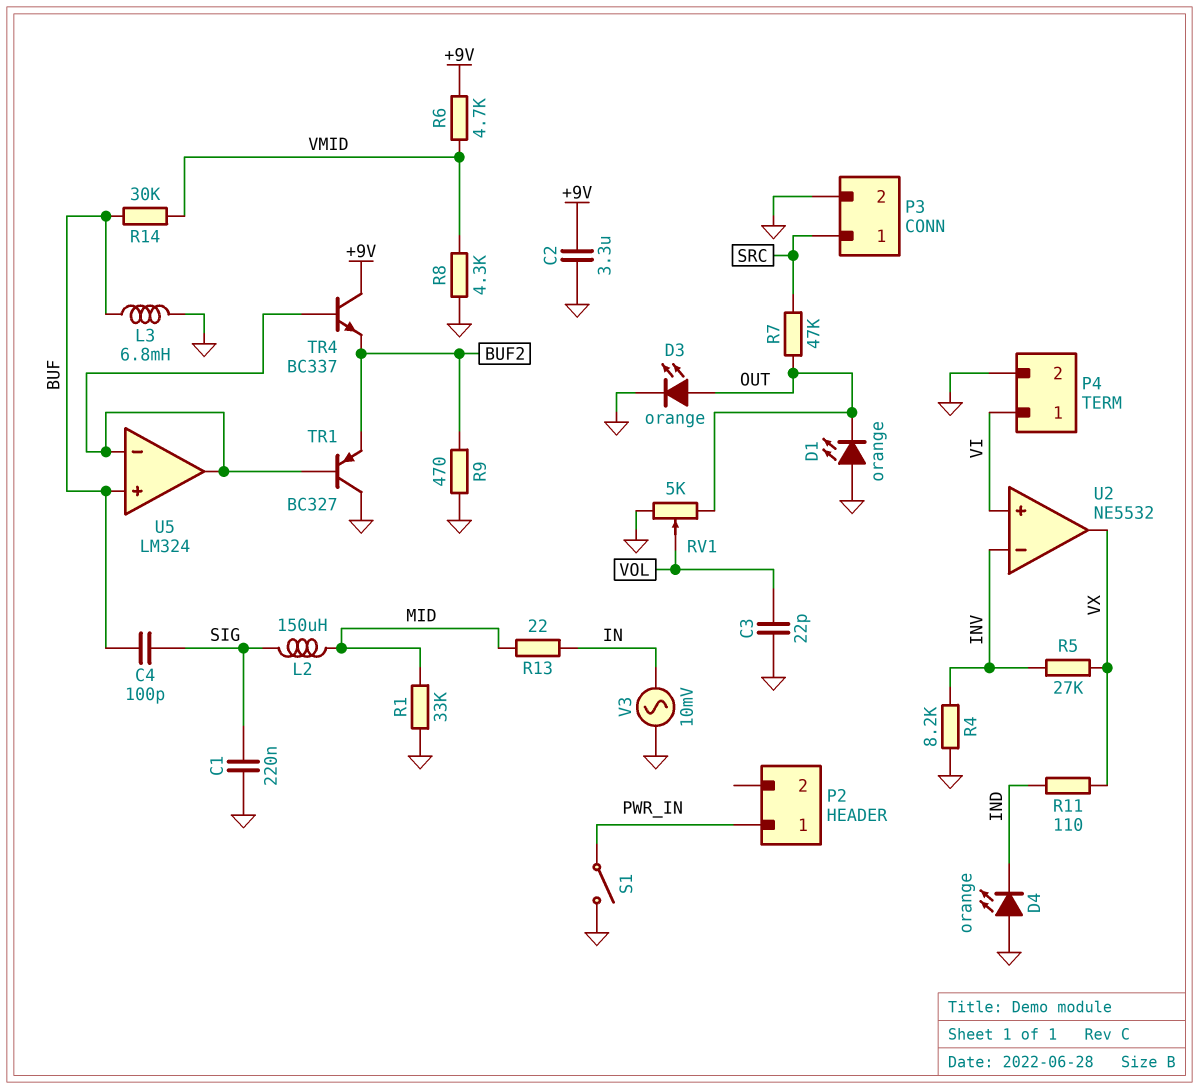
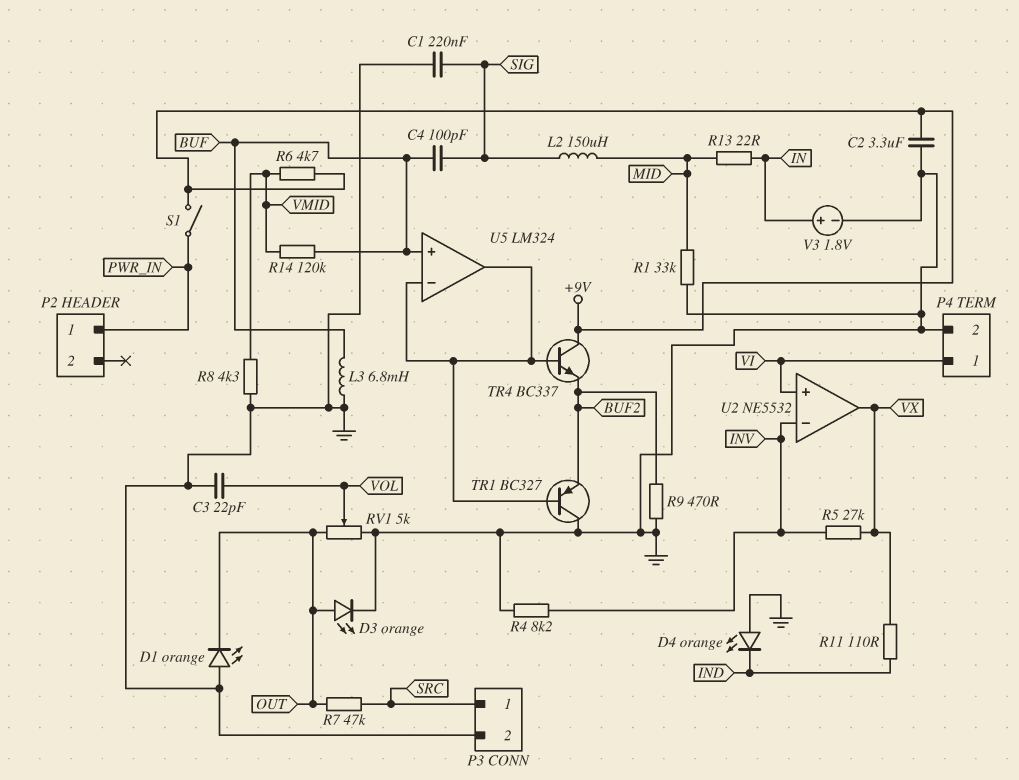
R14: 30k (BUF, VMID) -> 120k (BUF, VMID)
S1: switch (GND, PWR_IN) -> switch (+9V, PWR_IN)
V3: AC 10mV (GND, IN) -> 1.8V (plus IN, minus GND)

